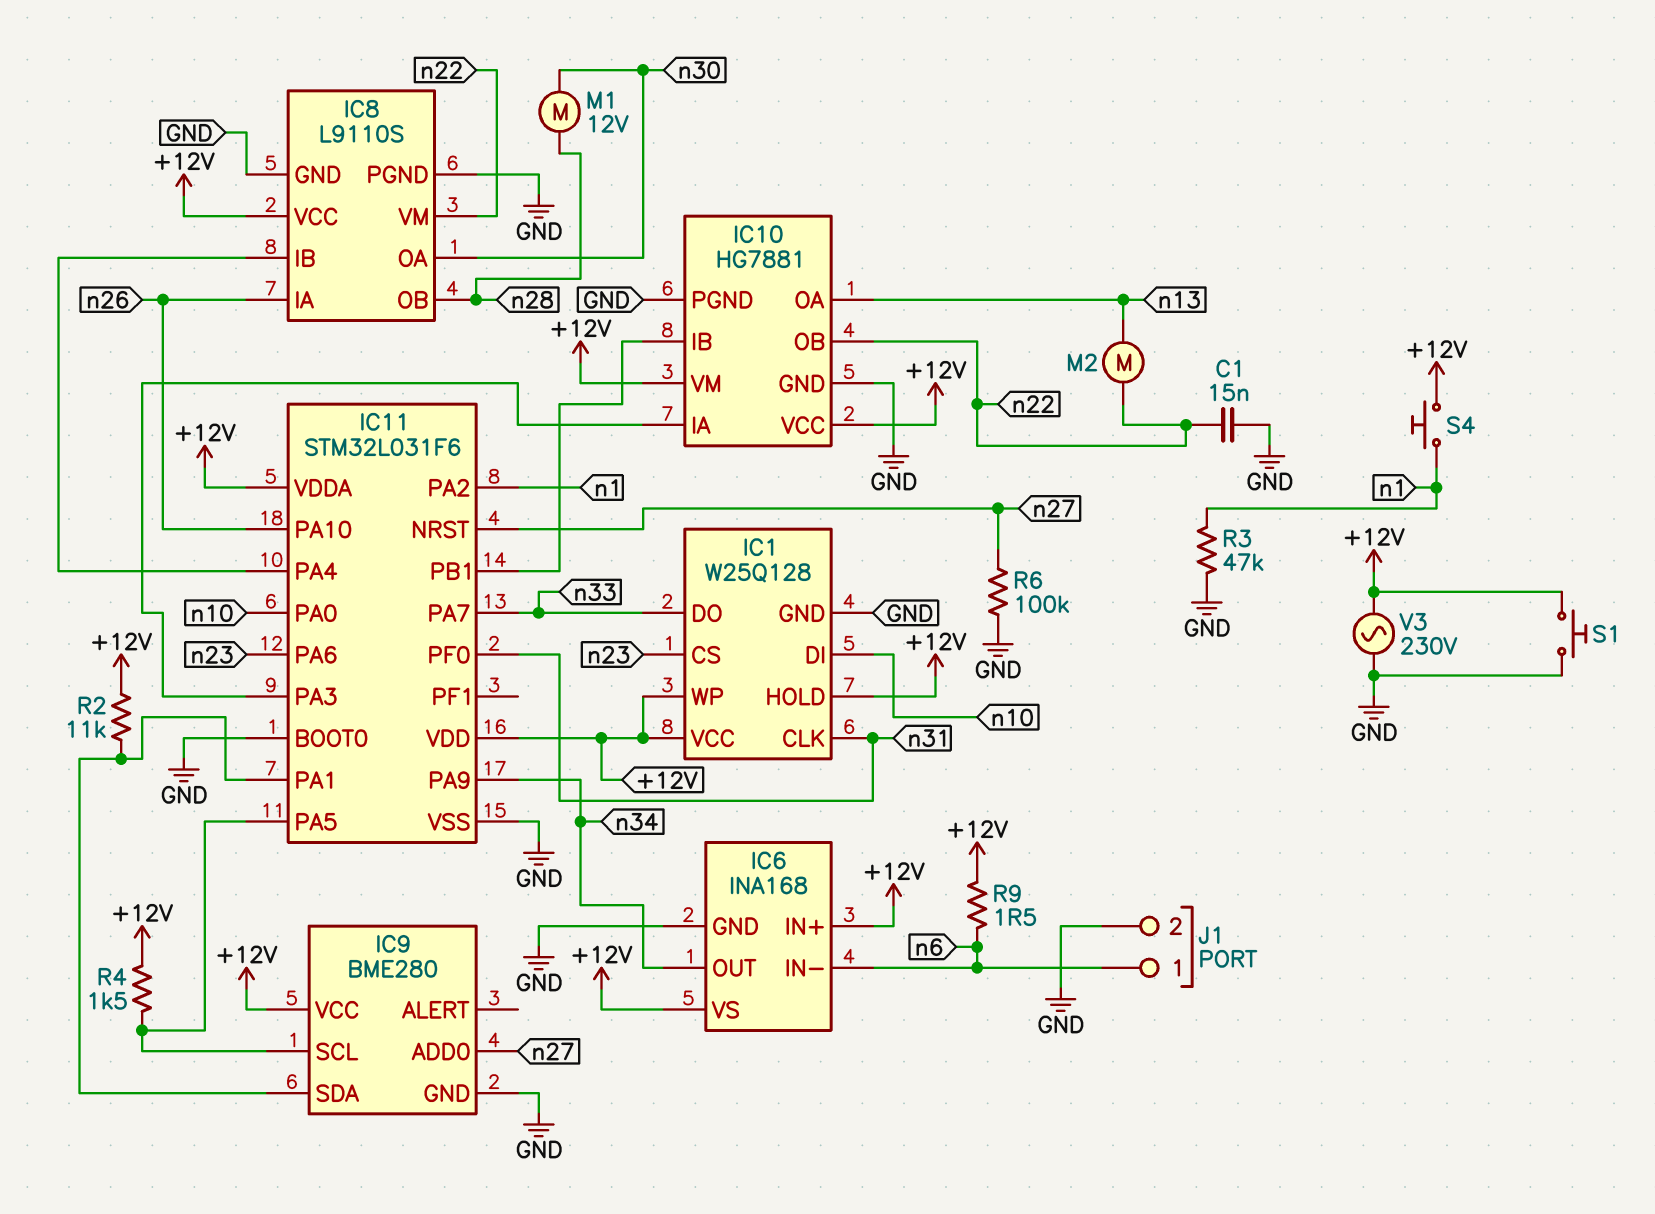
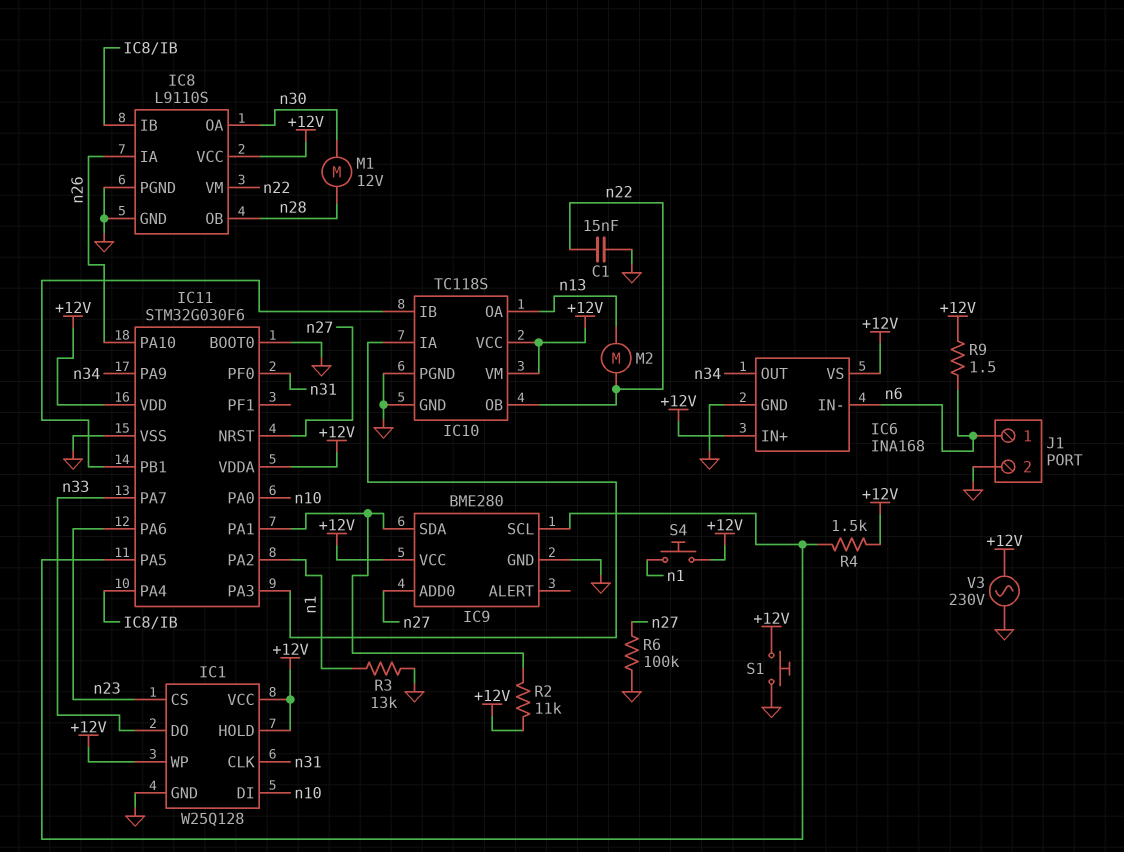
IC10: HG7881 -> TC118S
IC11: STM32L031F6 -> STM32G030F6
R3: 47k (GND, n1) -> 13k (GND, n1)

